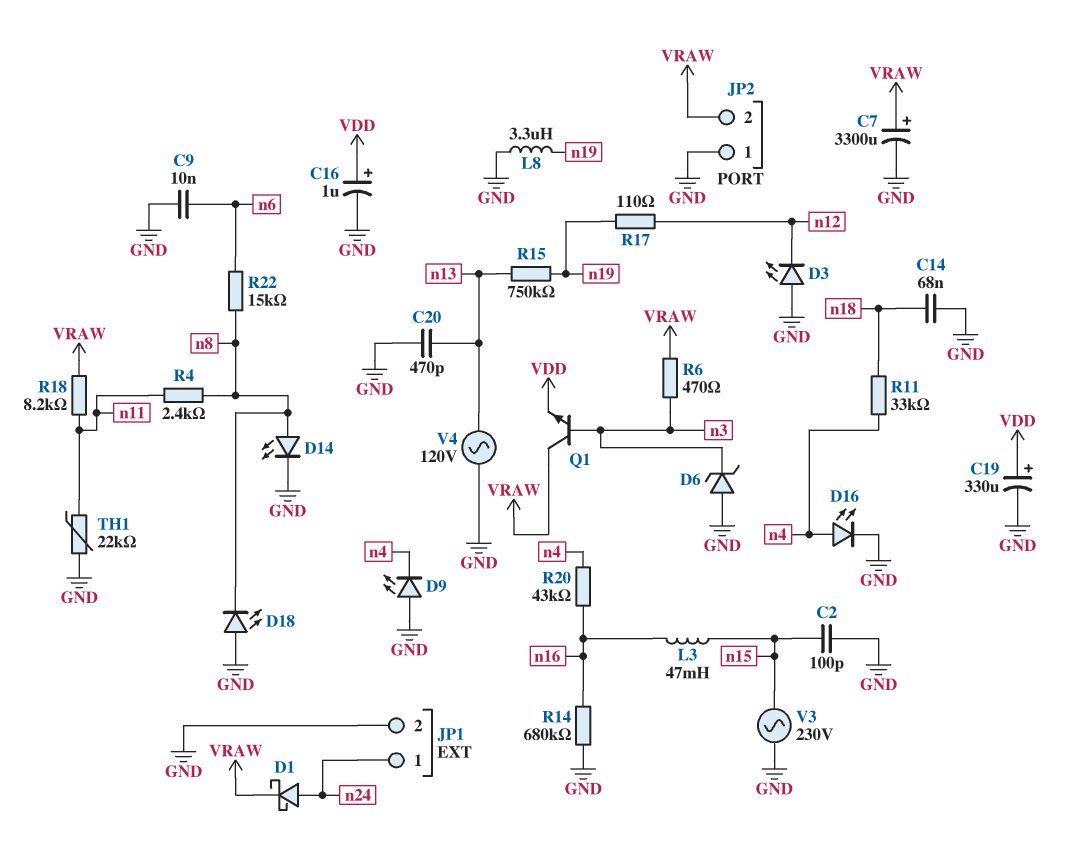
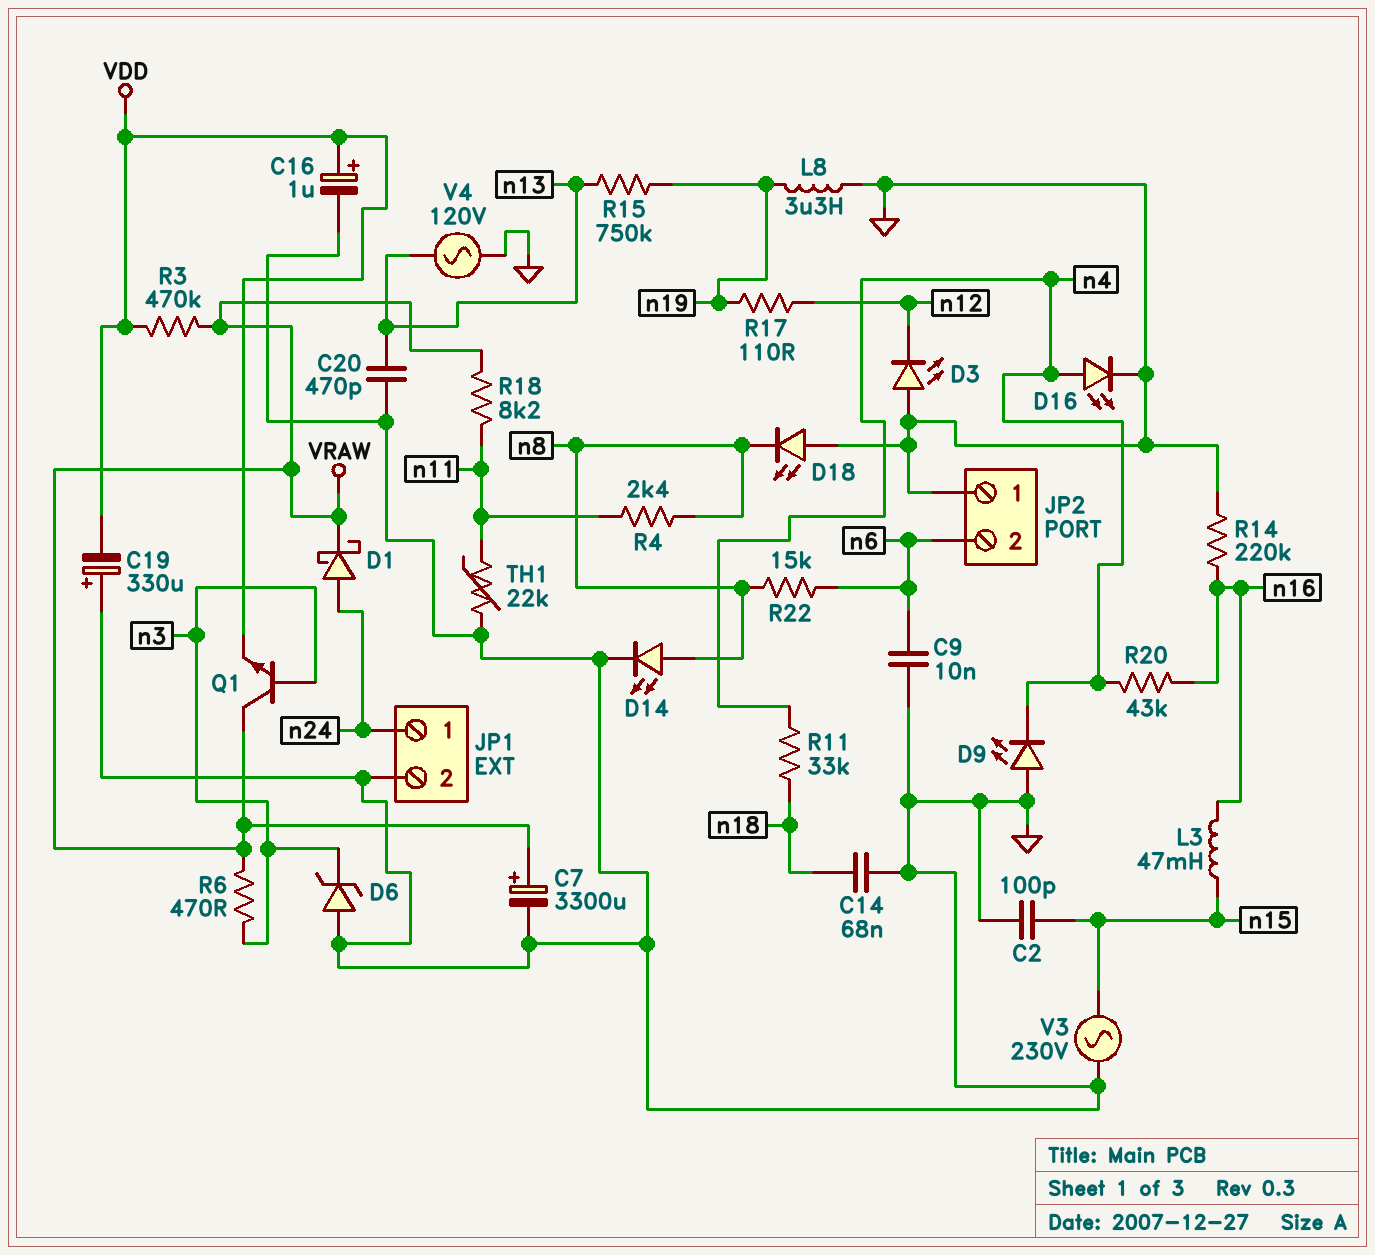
C19: 330uF (plus VDD, minus GND) -> 330uF (plus GND, minus VDD)
JP2 pin 2: VRAW -> n6
R3: none -> 470k (VDD, VRAW)
R14: 680k (GND, n16) -> 220k (GND, n16)

